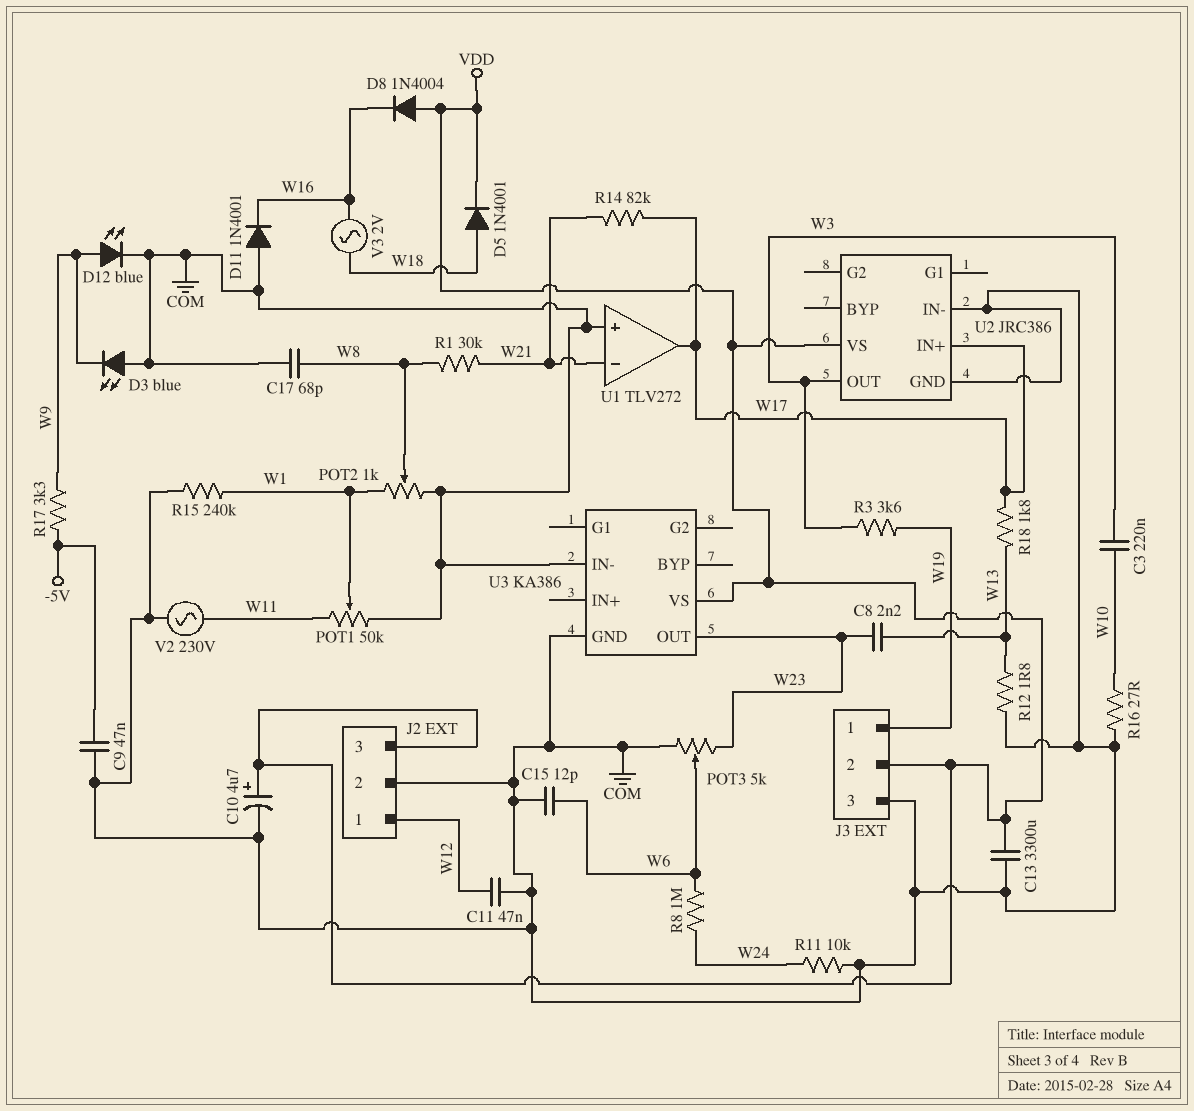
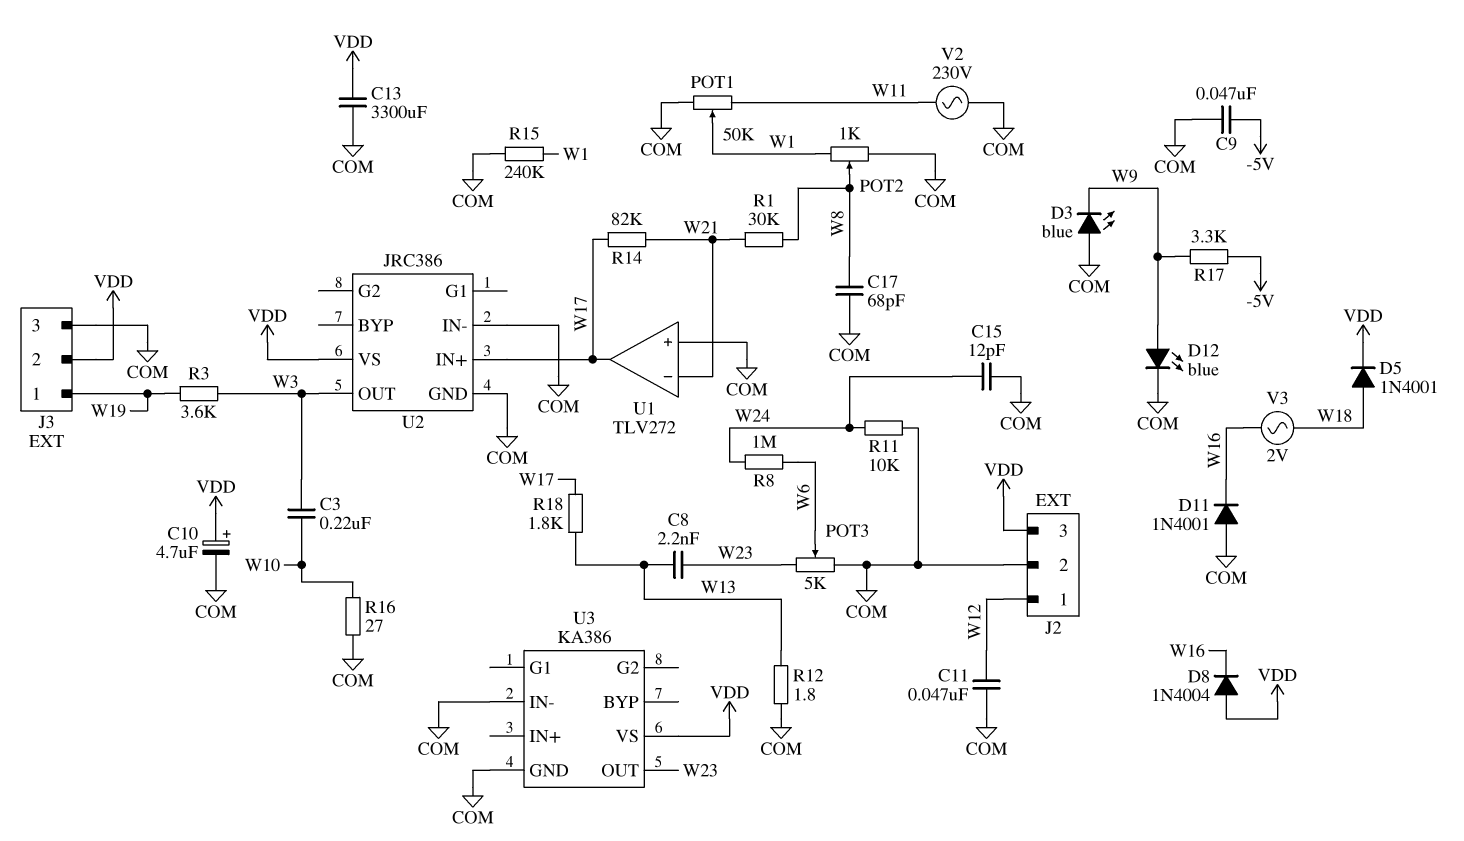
C15: 12pF (COM, W6) -> 12pF (COM, W24)

